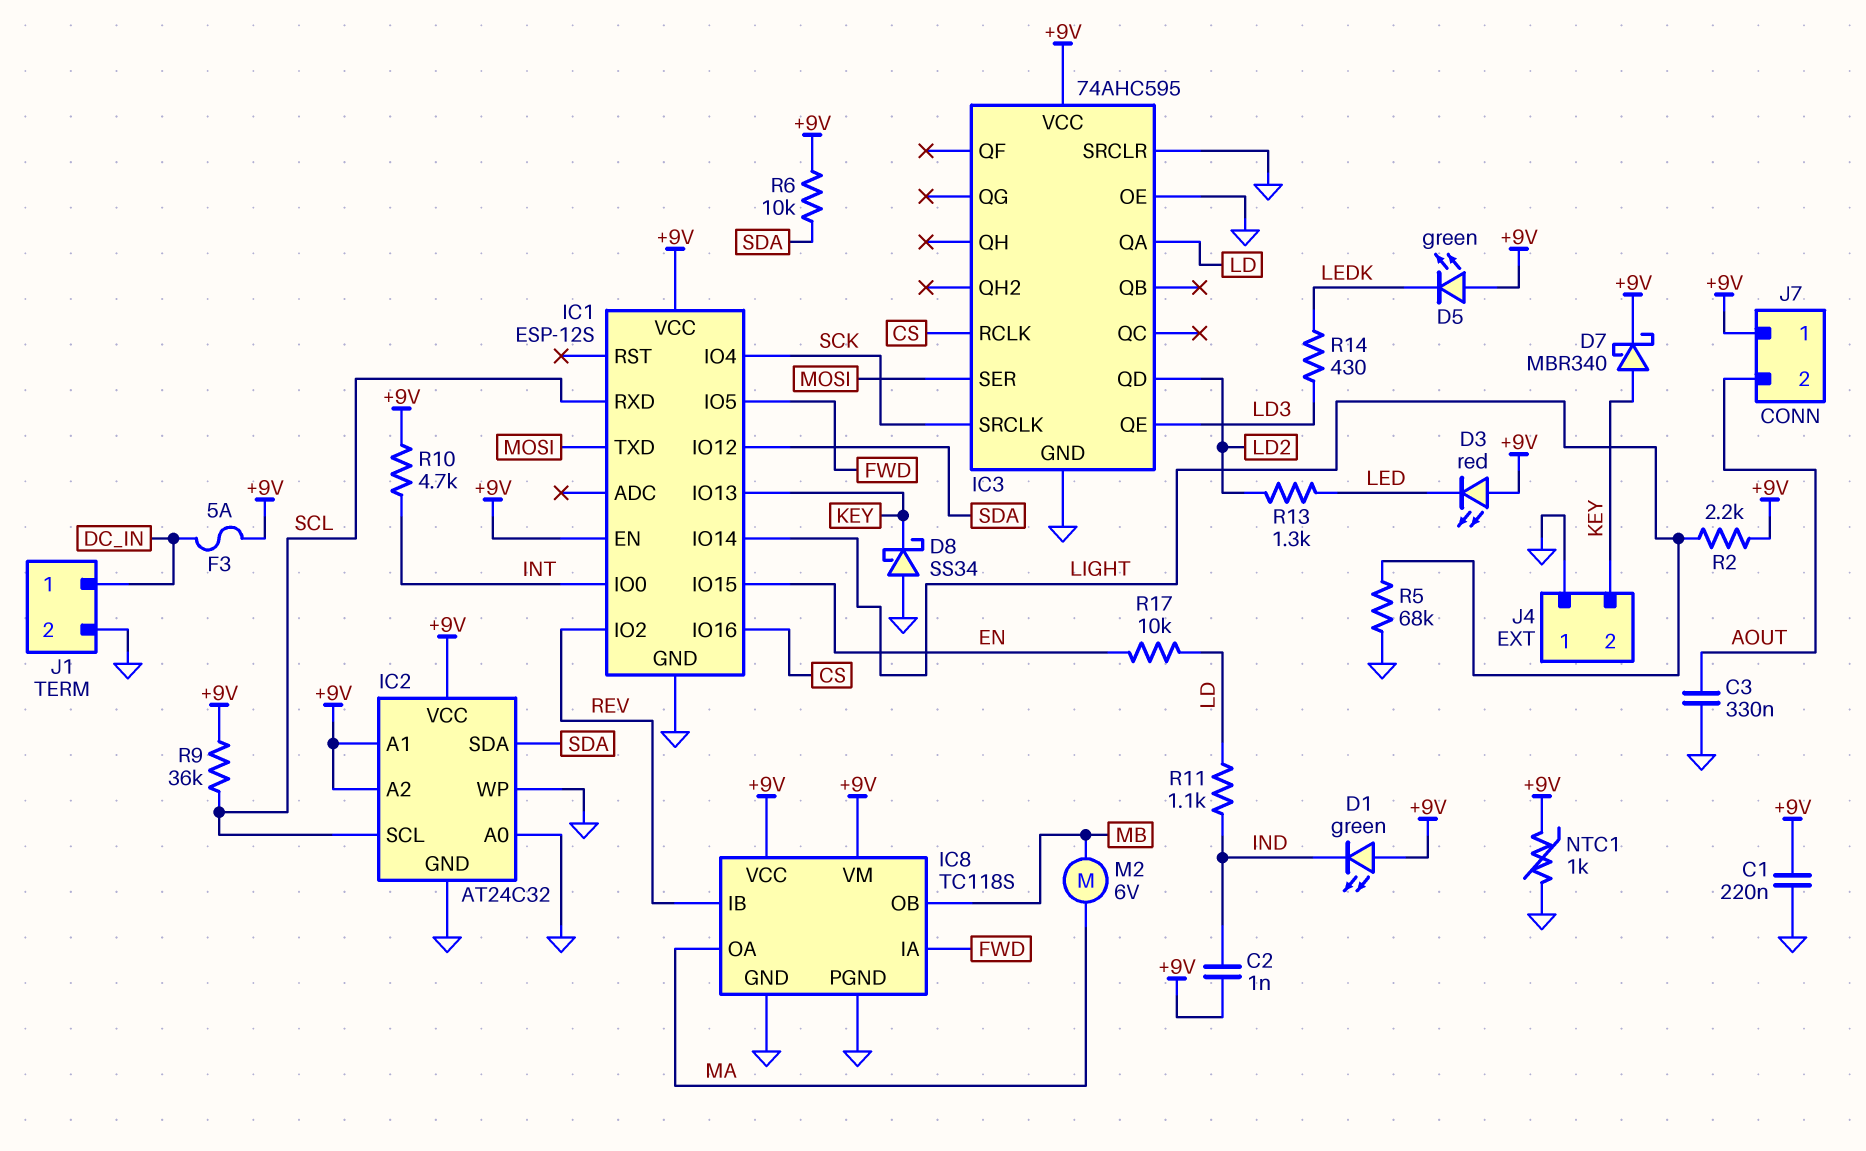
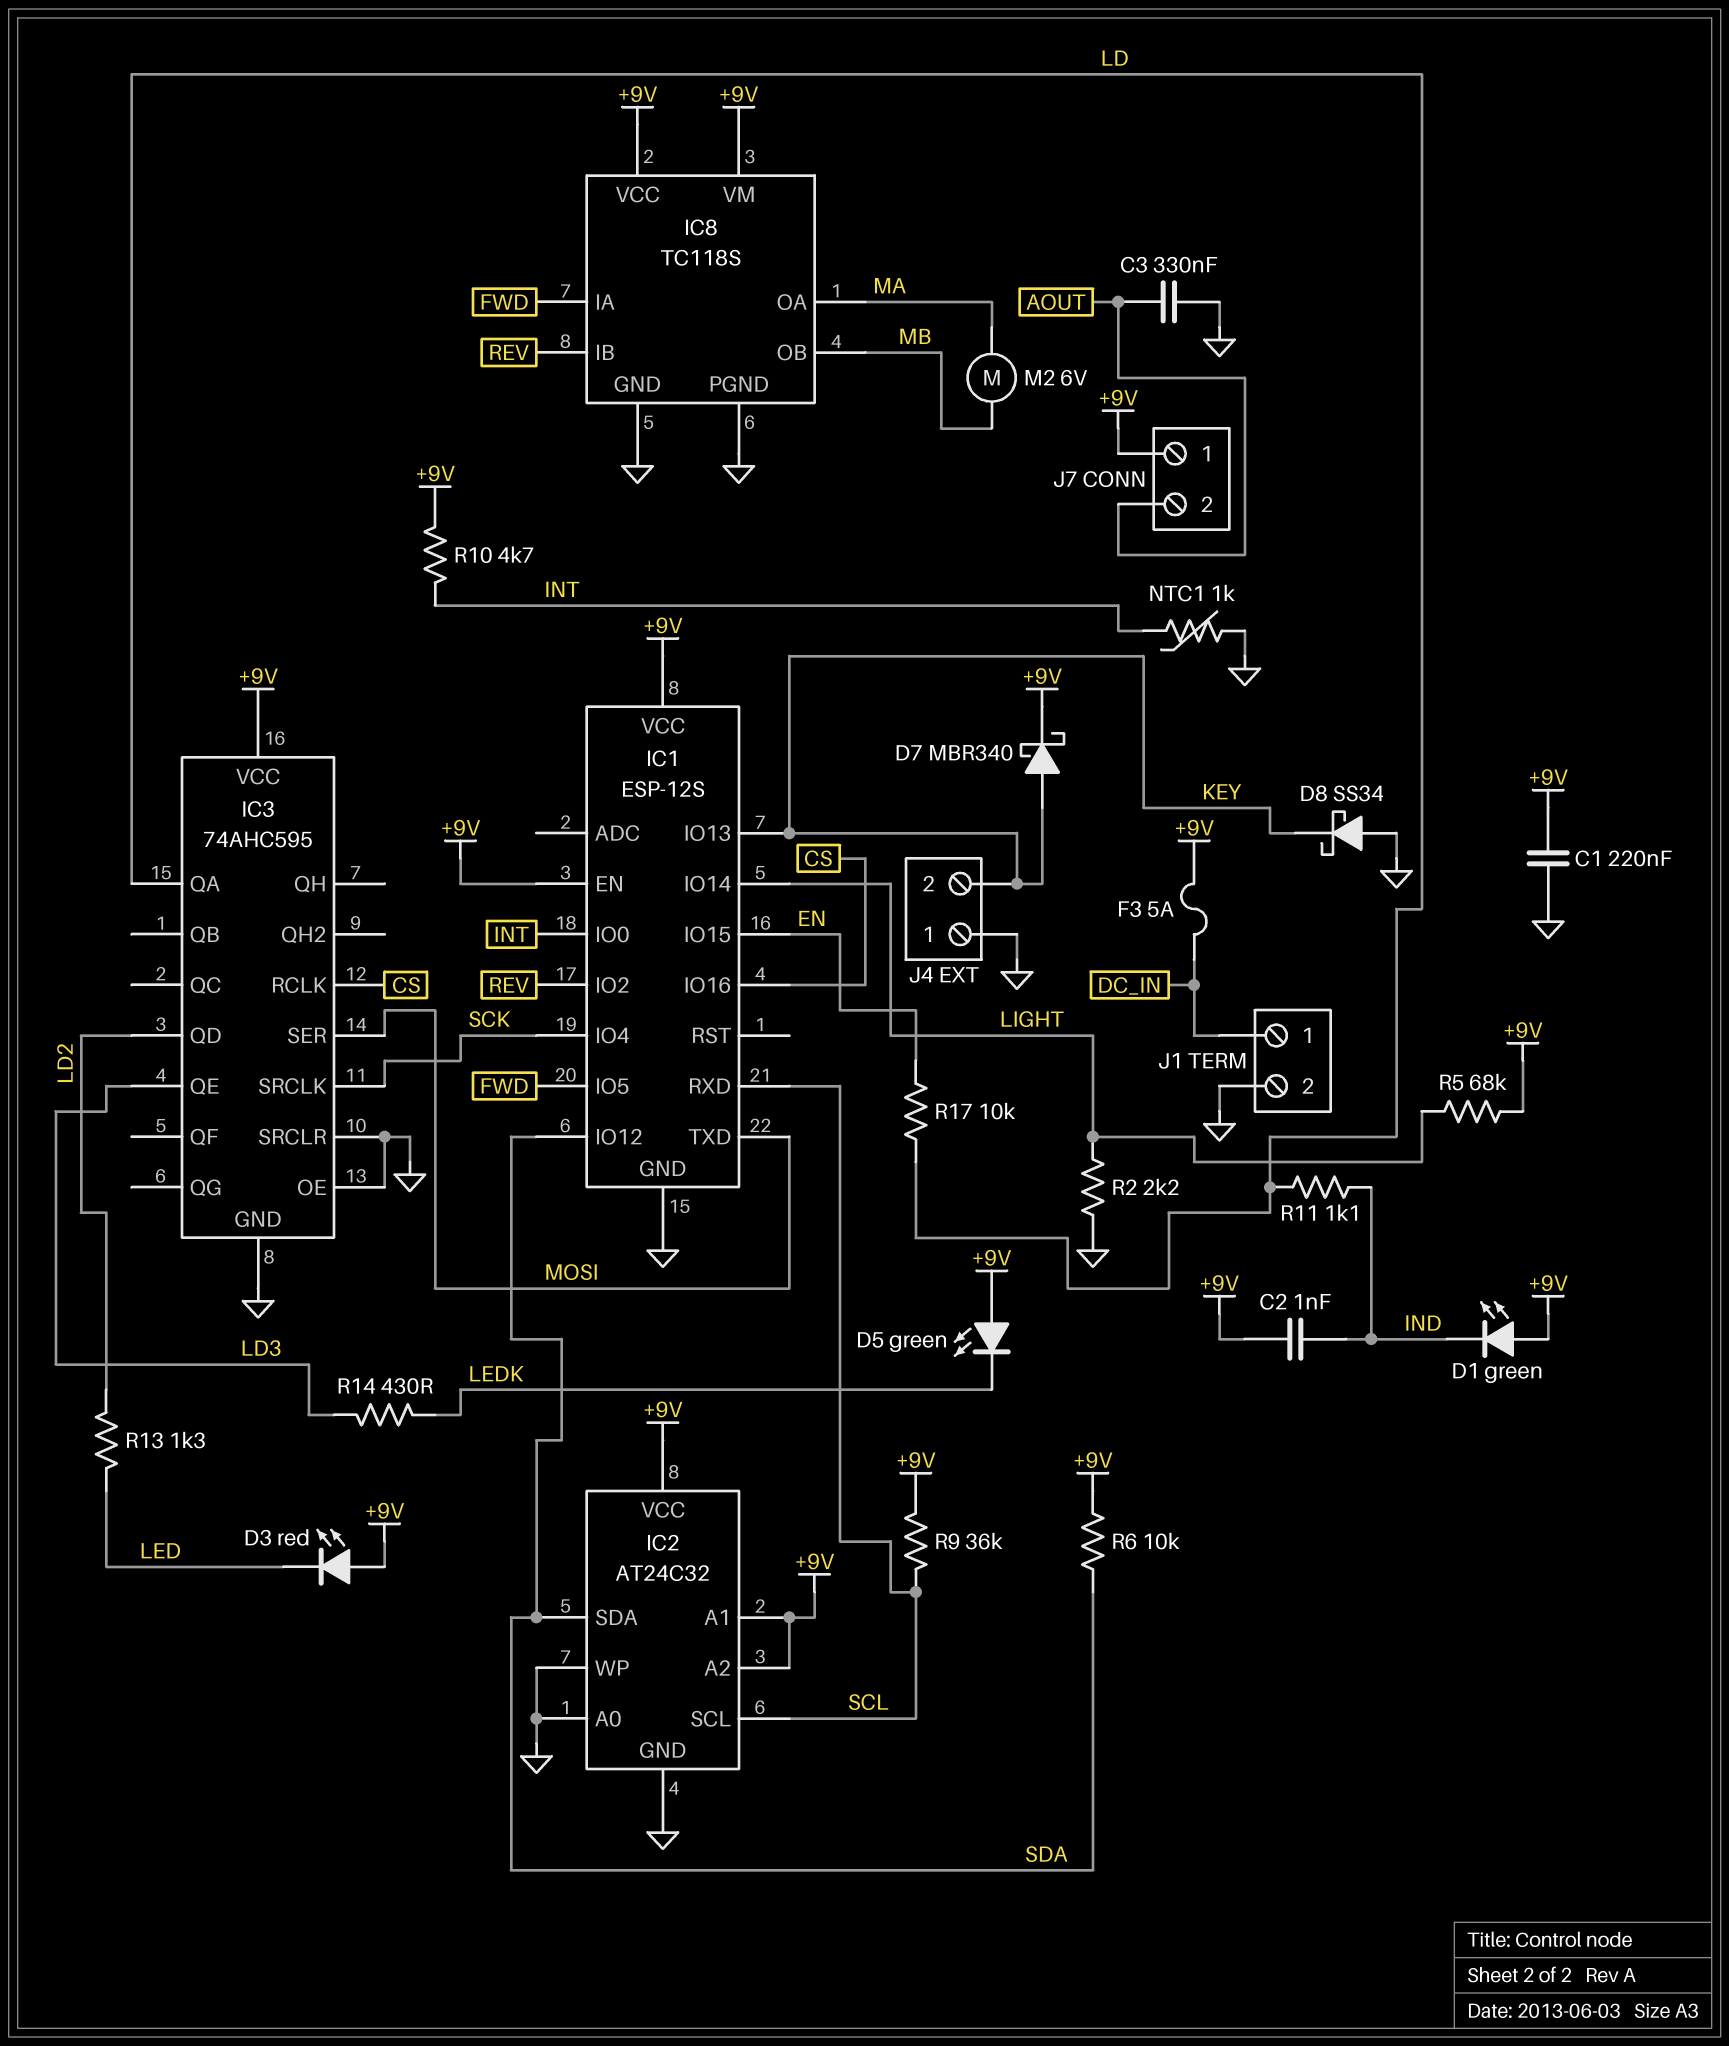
NTC1: 1k (+9V, GND) -> 1k (GND, INT)
R2: 2.2k (+9V, LIGHT) -> 2.2k (GND, LIGHT)
R5: 68k (GND, LIGHT) -> 68k (+9V, LIGHT)

